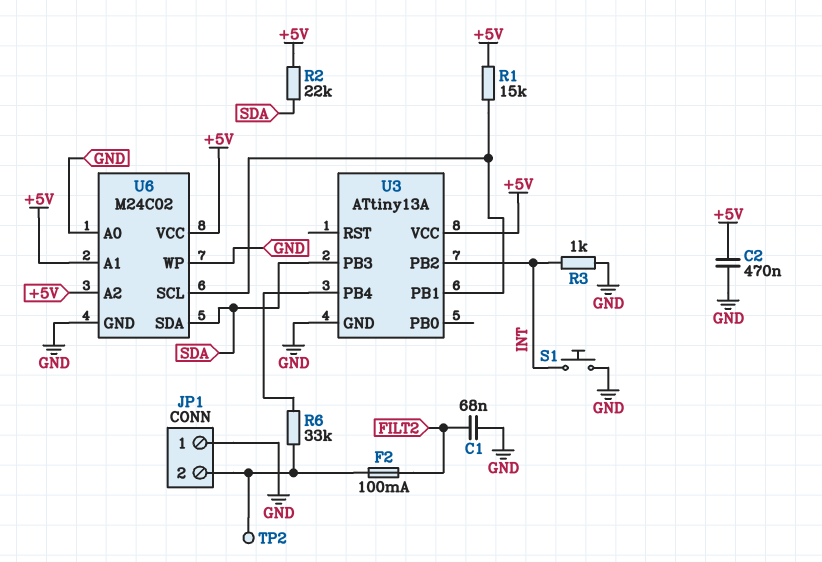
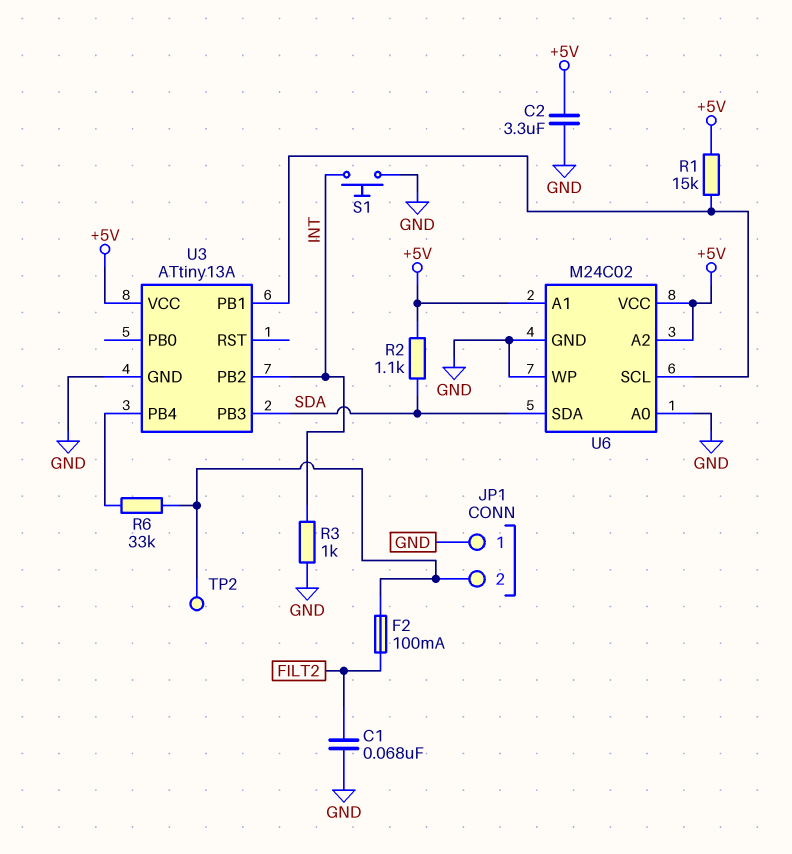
C2: 470nF (+5V, GND) -> 3.3uF (+5V, GND)
R2: 22k (+5V, SDA) -> 1.1k (+5V, SDA)

